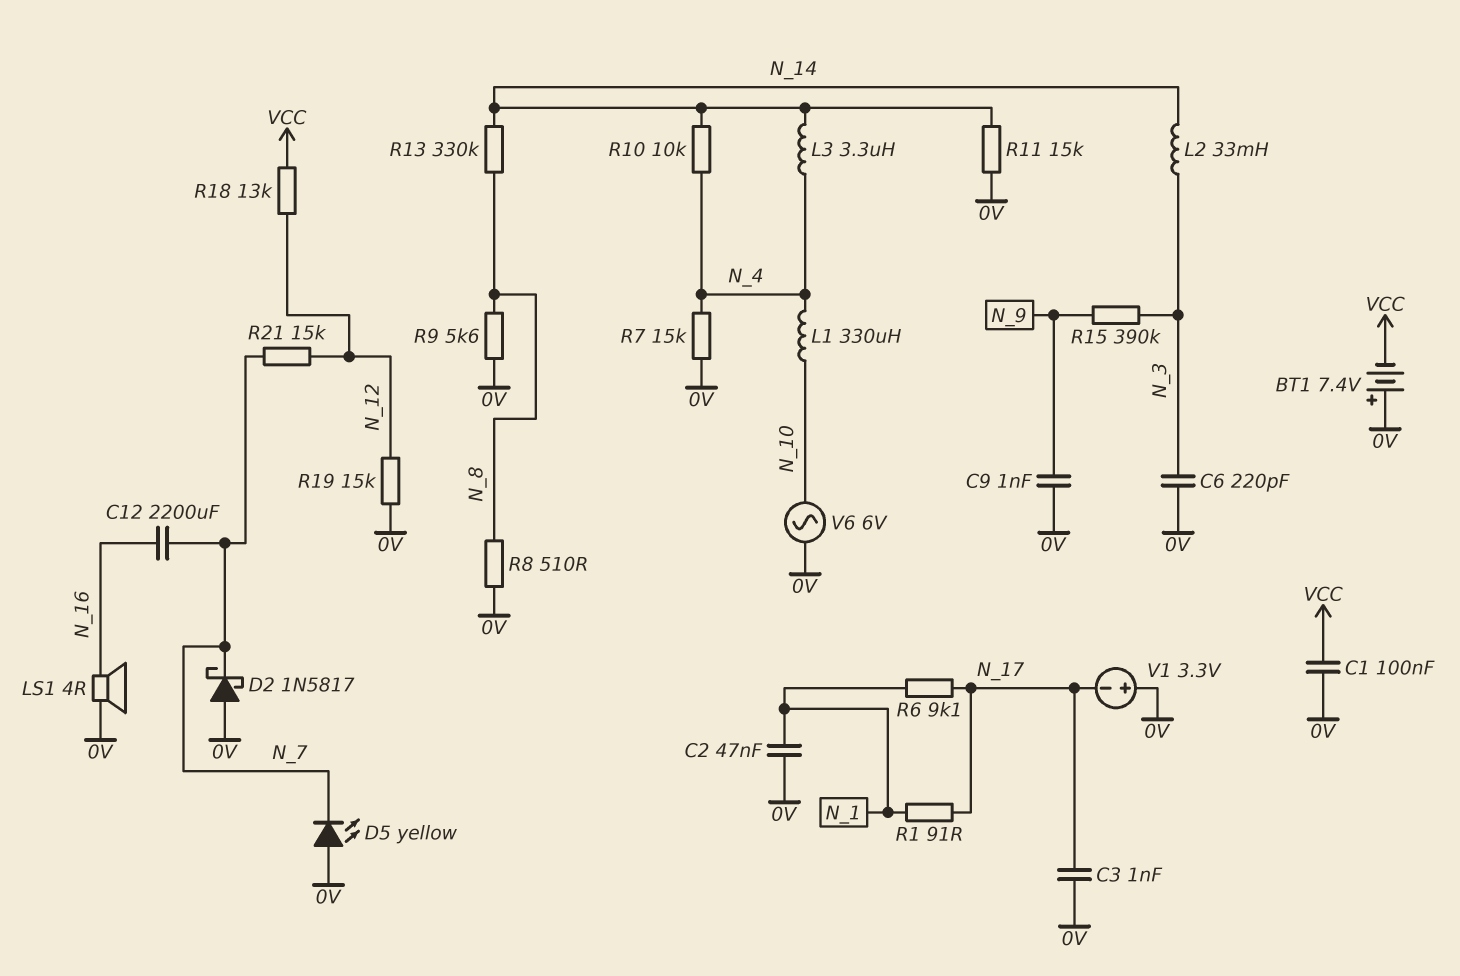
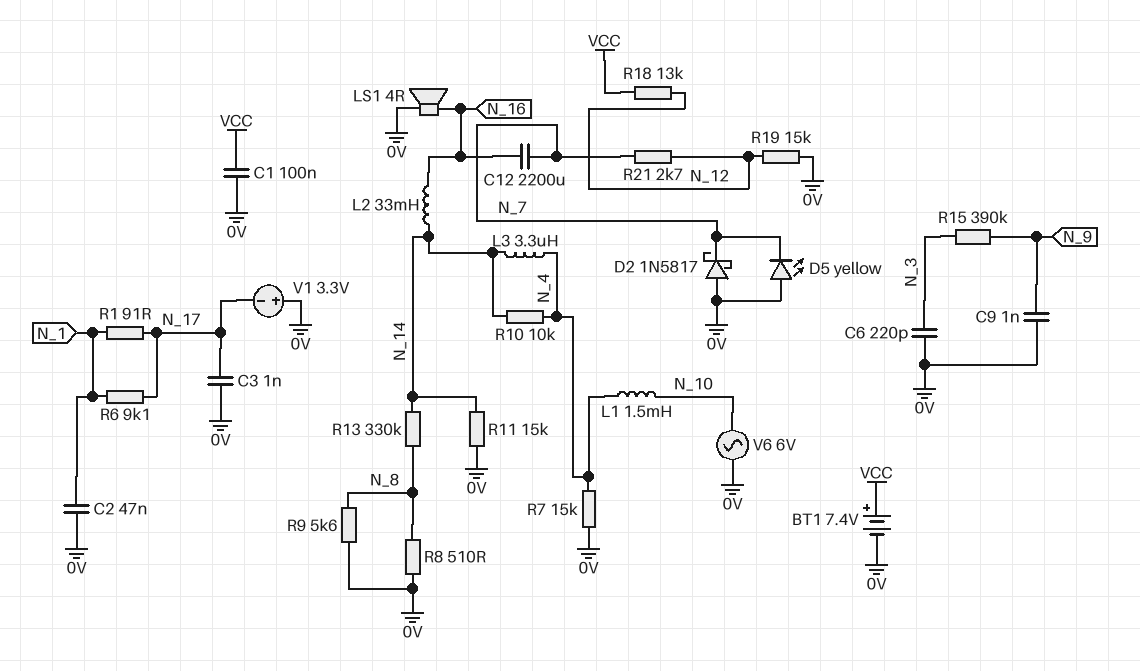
BT1: 7.4V (plus 0V, minus VCC) -> 7.4V (plus VCC, minus 0V)
L1: 330uH (N_4, N_10) -> 1.5mH (N_4, N_10)
L2: 33mH (N_3, N_14) -> 33mH (N_14, N_16)
R21: 15k (N_7, N_12) -> 2.7k (N_7, N_12)

